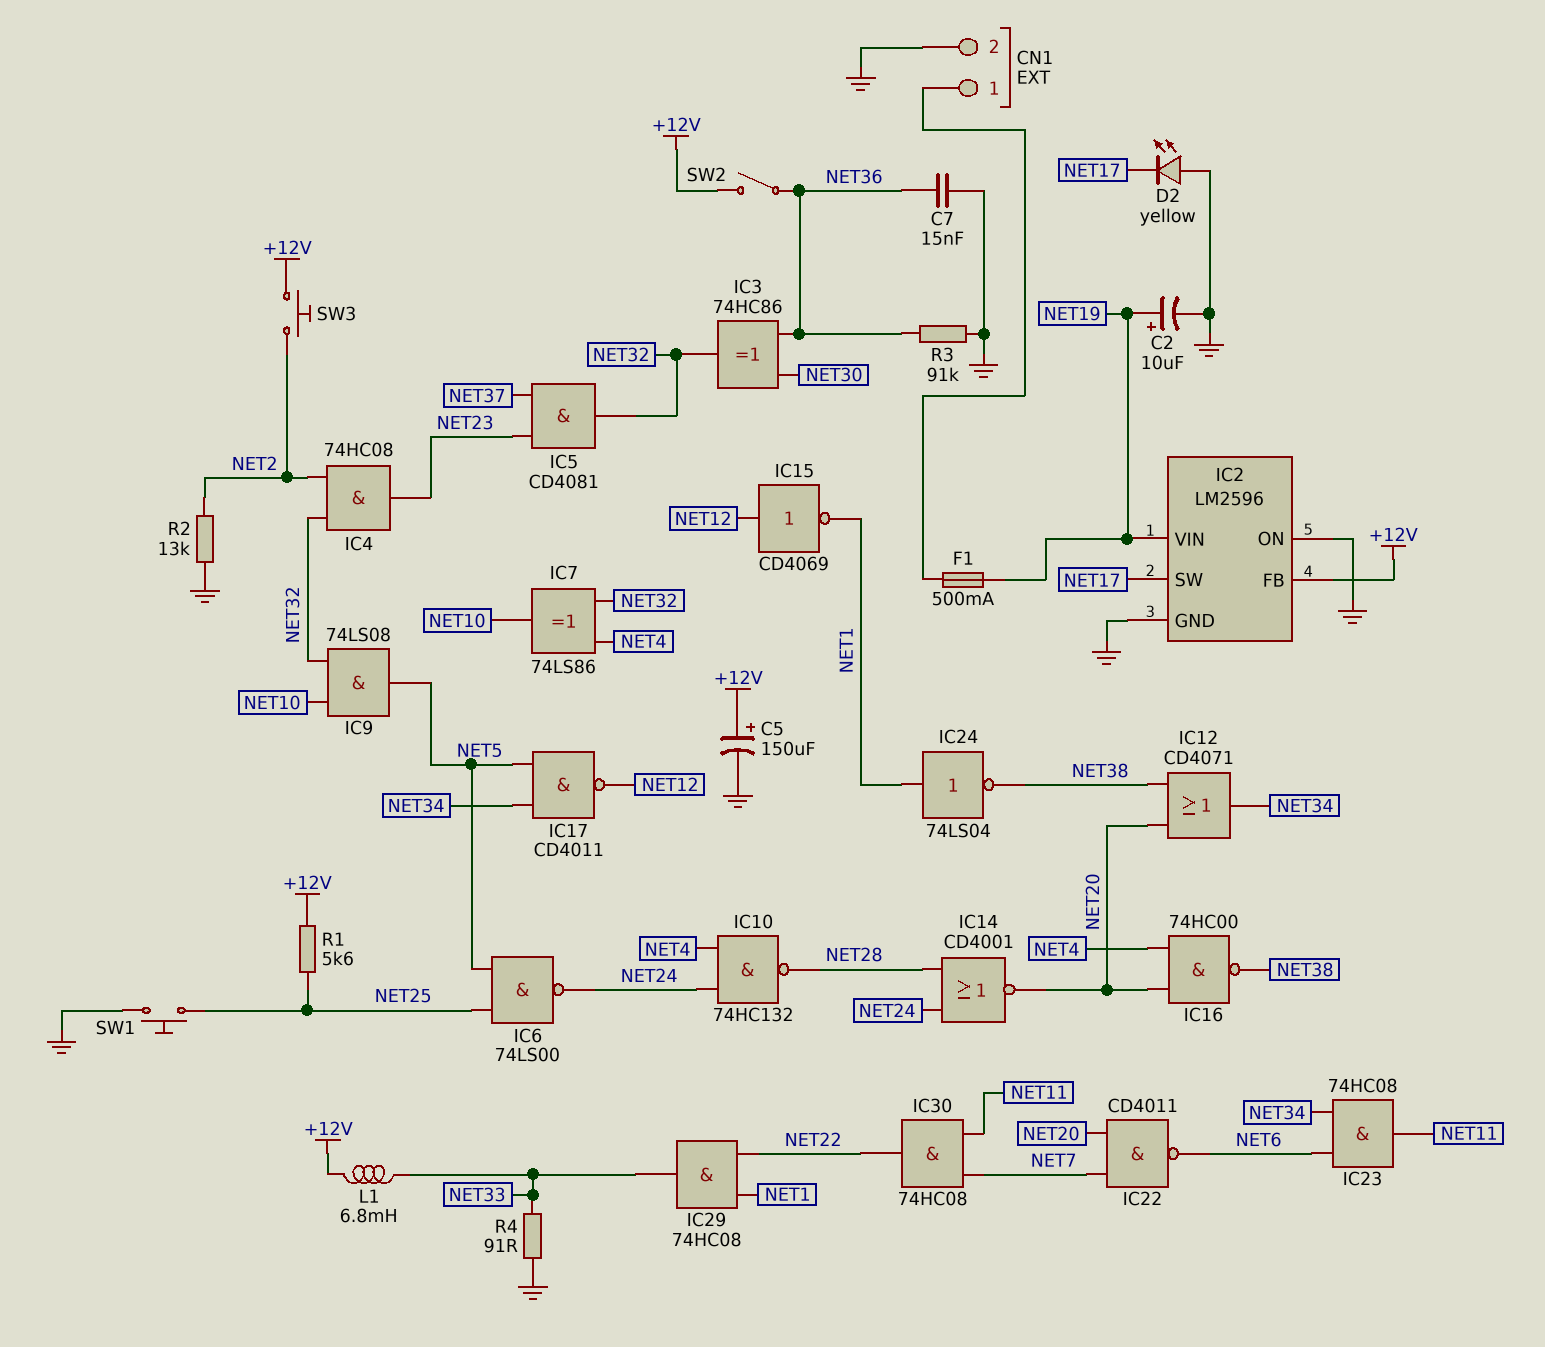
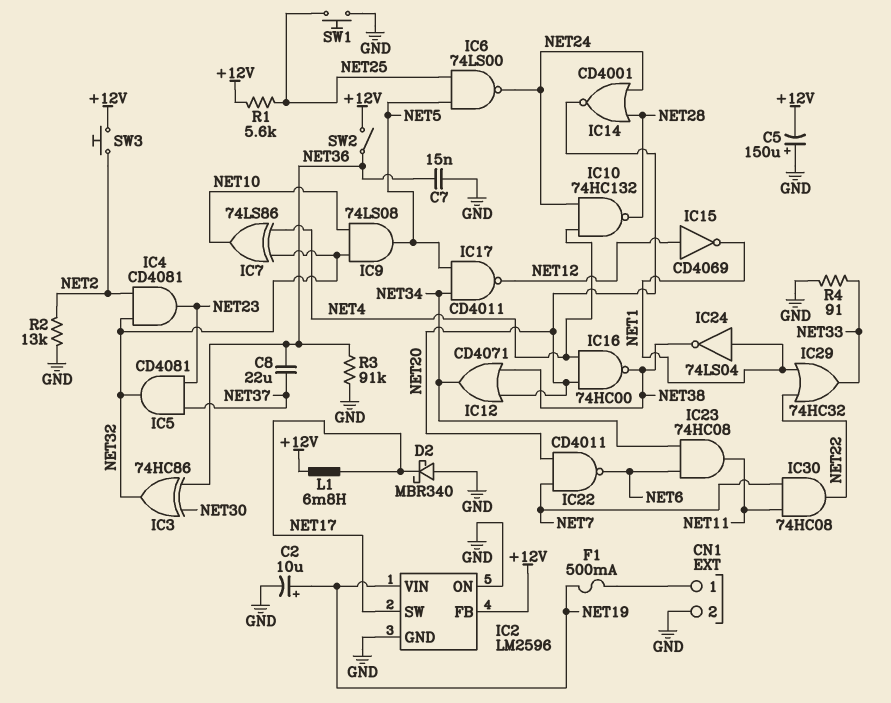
C5: 150uF (plus +12V, minus GND) -> 150uF (plus GND, minus +12V)
C8: none -> 22uF (NET36, NET37)
D2: LED yellow (A GND, K NET17) -> schottky MBR340 (A GND, K NET17)
IC4: AND 74HC08 (in NET2, in NET32, out NET23) -> AND CD4081 (in NET2, in NET32, out NET23)
IC29: AND 74HC08 (in NET1, in NET22, out NET33) -> OR 74HC32 (in NET1, in NET22, out NET33)
L1: 6.8mH (+12V, NET33) -> 6.8mH (+12V, NET17)

